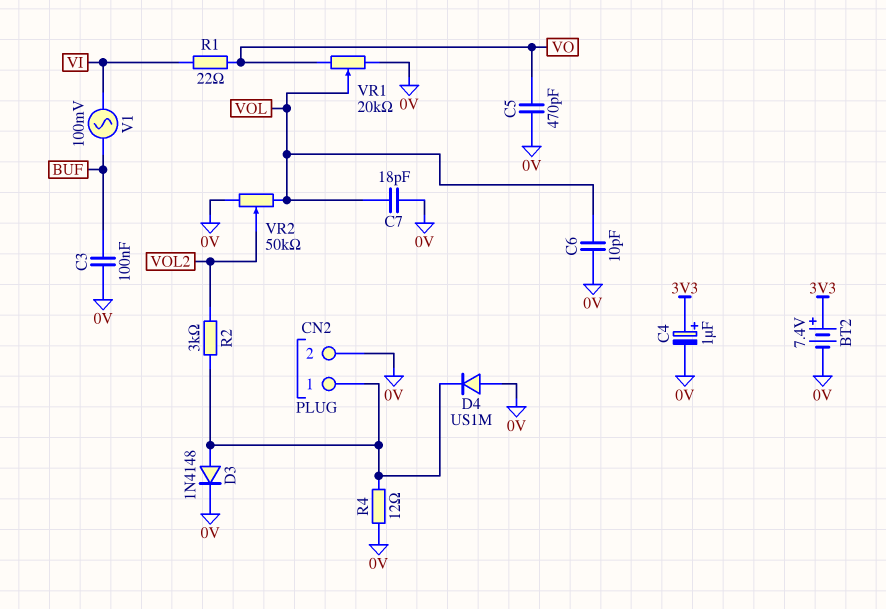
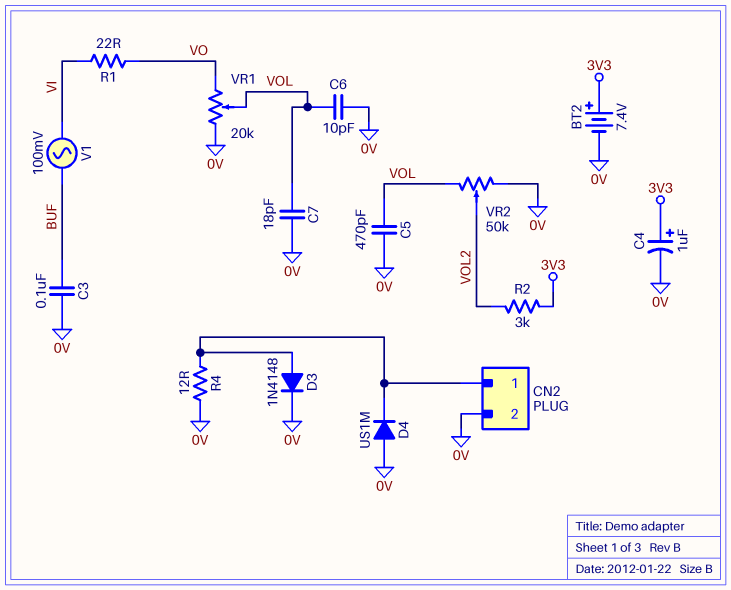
C5: 470pF (0V, VO) -> 470pF (0V, VOL)
R2: 3k (CN2/1, VOL2) -> 3k (3V3, VOL2)

